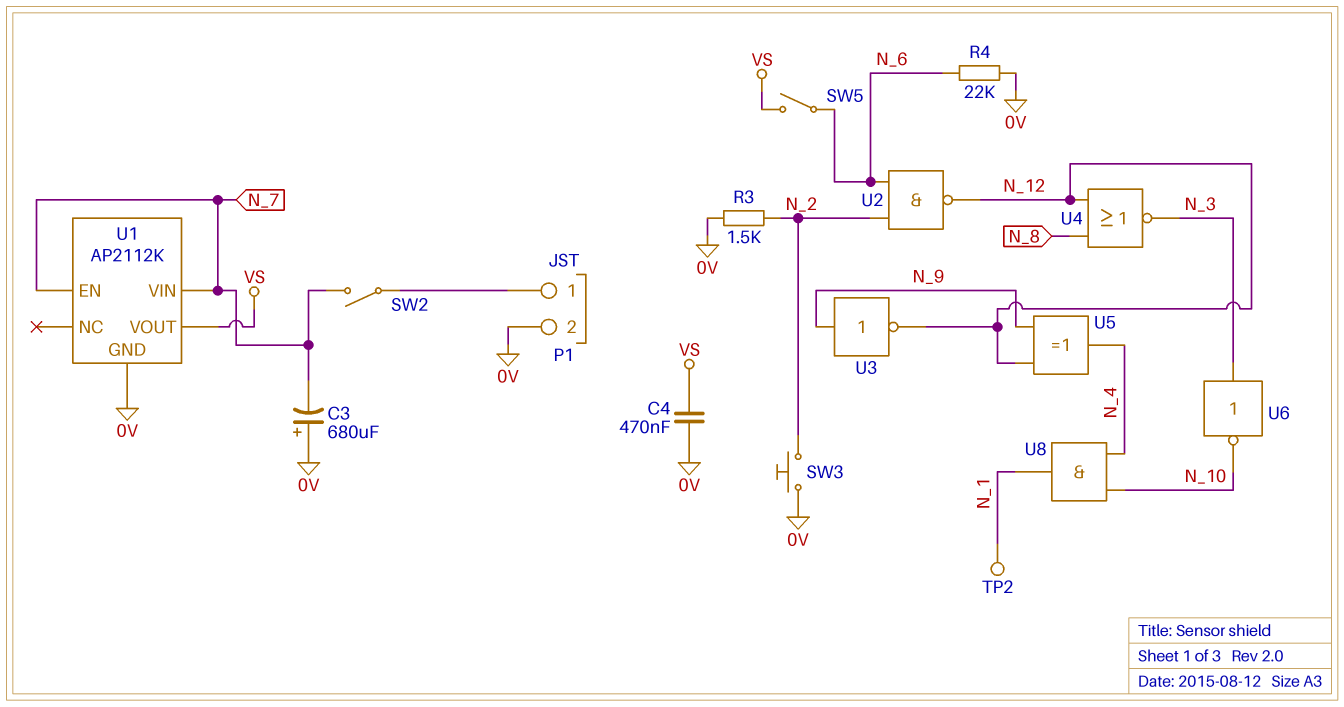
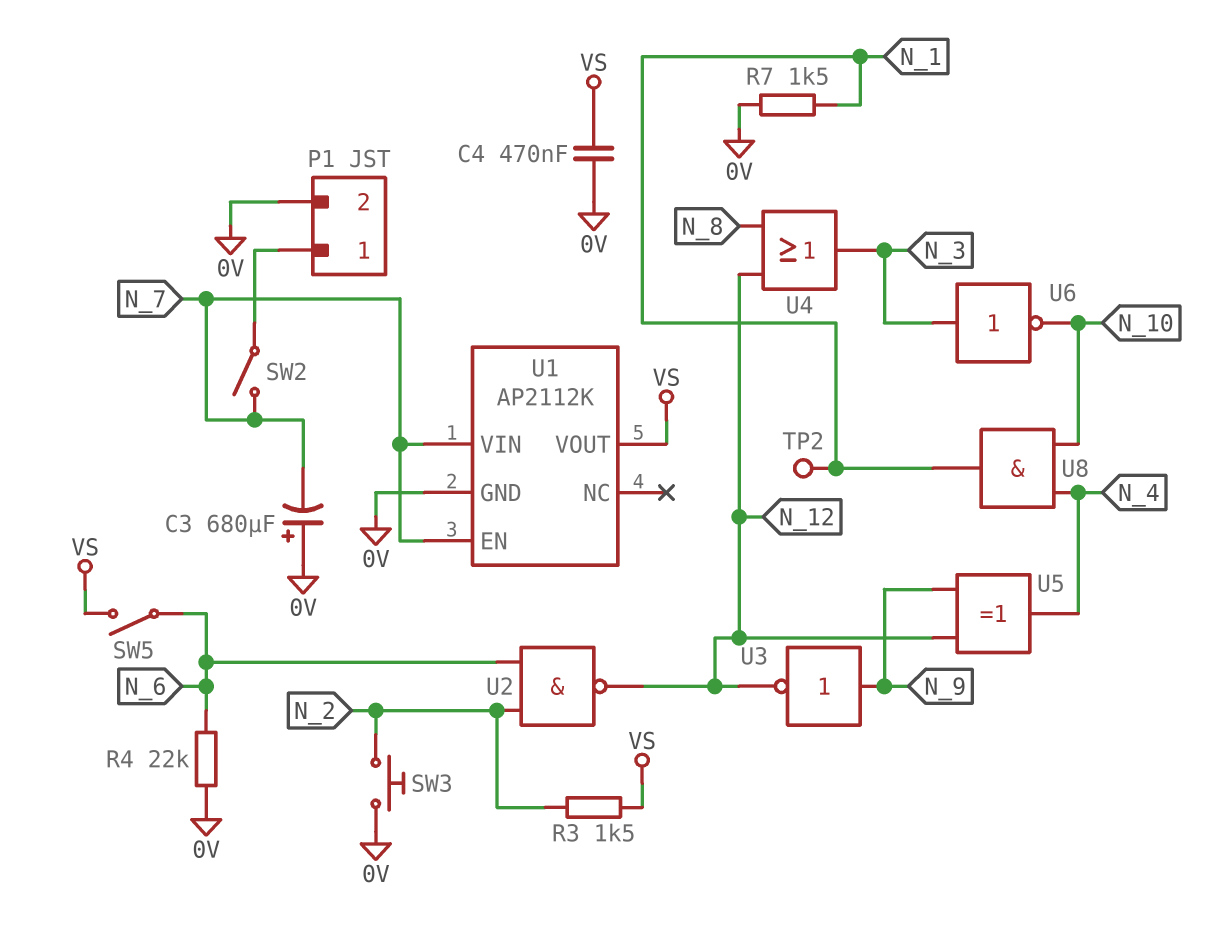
R3: 1.5k (0V, N_2) -> 1.5k (N_2, VS)
R7: none -> 1.5k (0V, N_1)
U4: NOR (in N_8, in N_12, out N_3) -> OR (in N_8, in N_12, out N_3)

